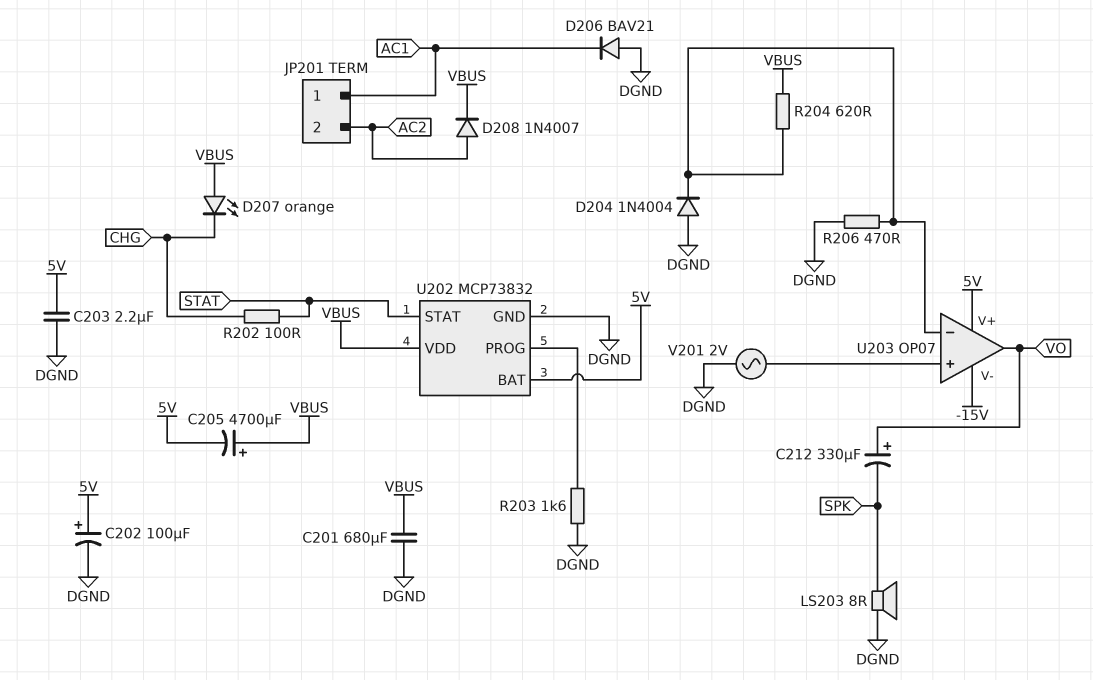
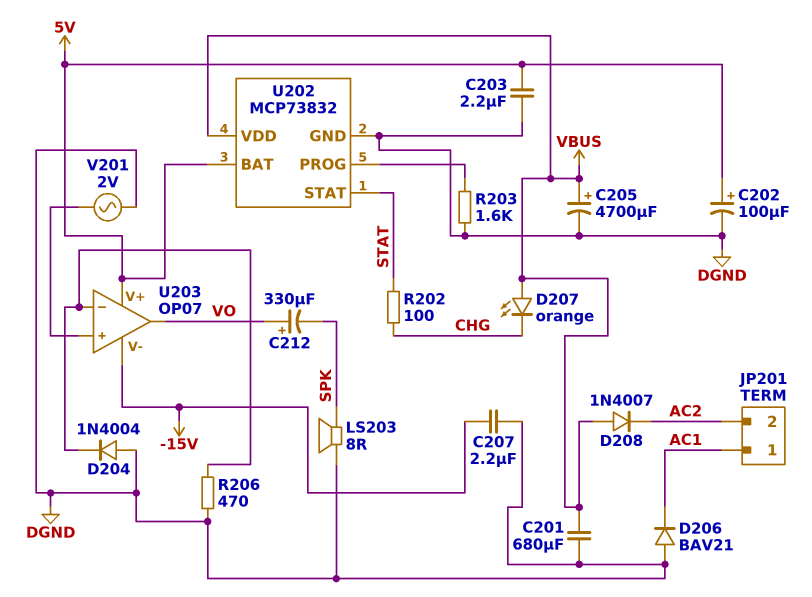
C205: 4700uF (plus VBUS, minus 5V) -> 4700uF (plus VBUS, minus DGND)
C207: none -> 2.2uF (-15V, DGND)
D208: diode 1N4007 (A AC2, K VBUS) -> diode 1N4007 (A VBUS, K AC2)
R204: 620 (U203/in-, VBUS) -> none

